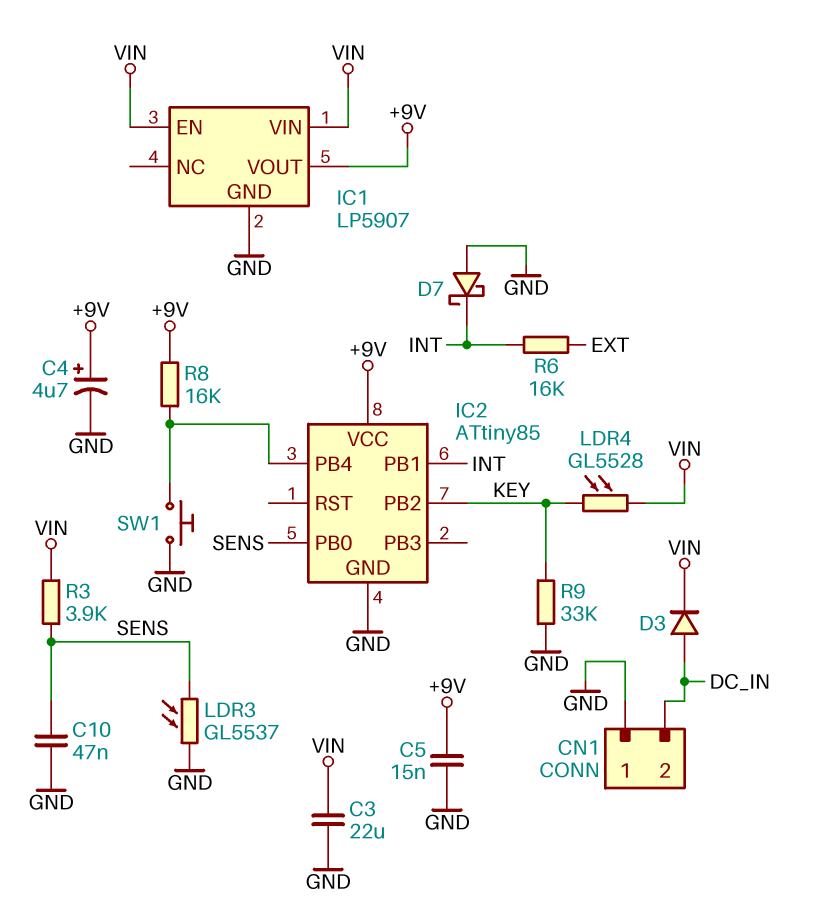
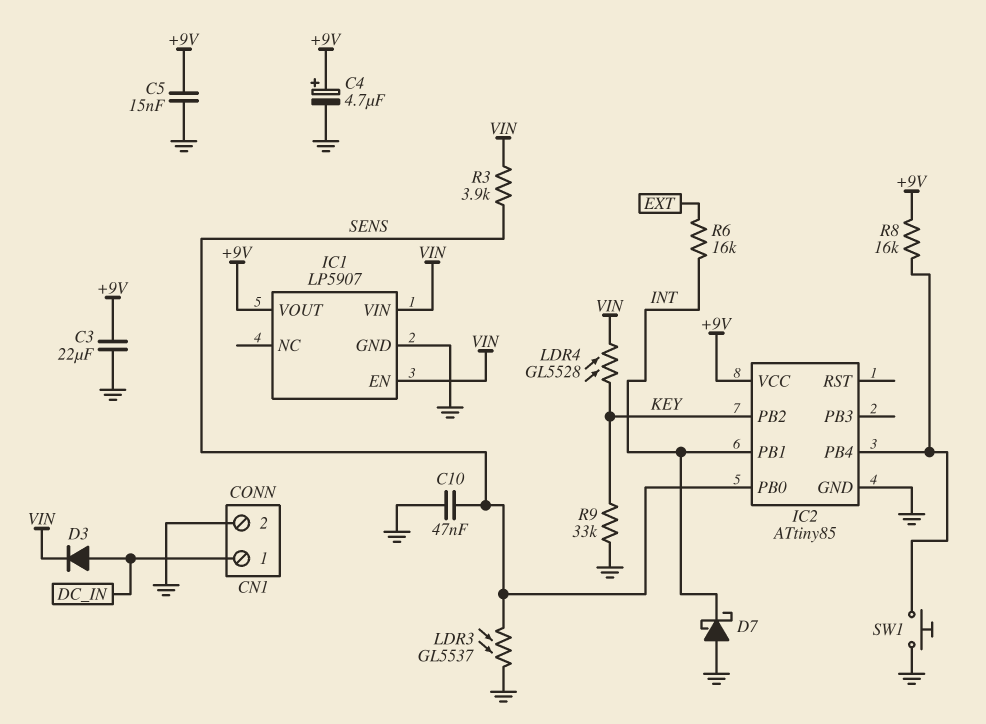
C3: 22uF (GND, VIN) -> 22uF (+9V, GND)
CN1 pin 1: GND -> DC_IN
CN1 pin 2: DC_IN -> GND

